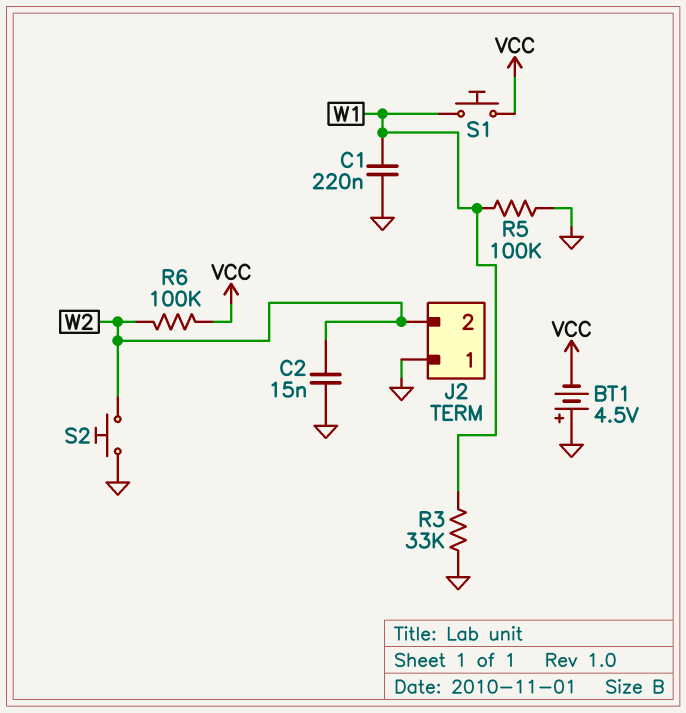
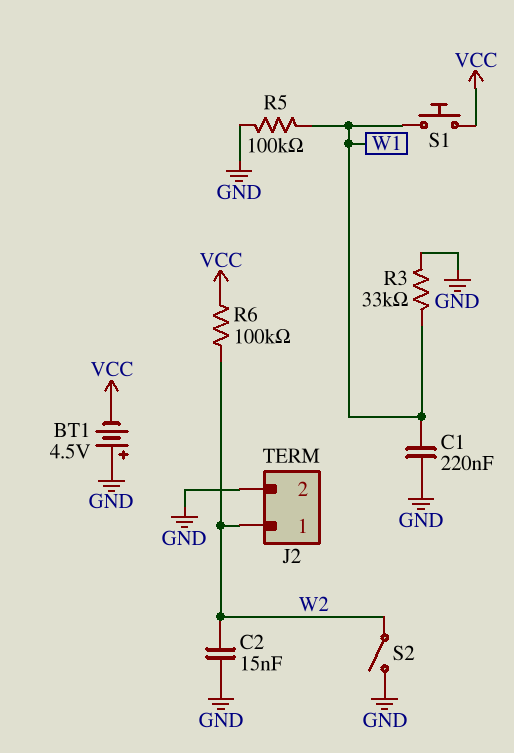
J2 pin 1: GND -> W2
J2 pin 2: W2 -> GND
S2: button (GND, W2) -> switch (GND, W2)

